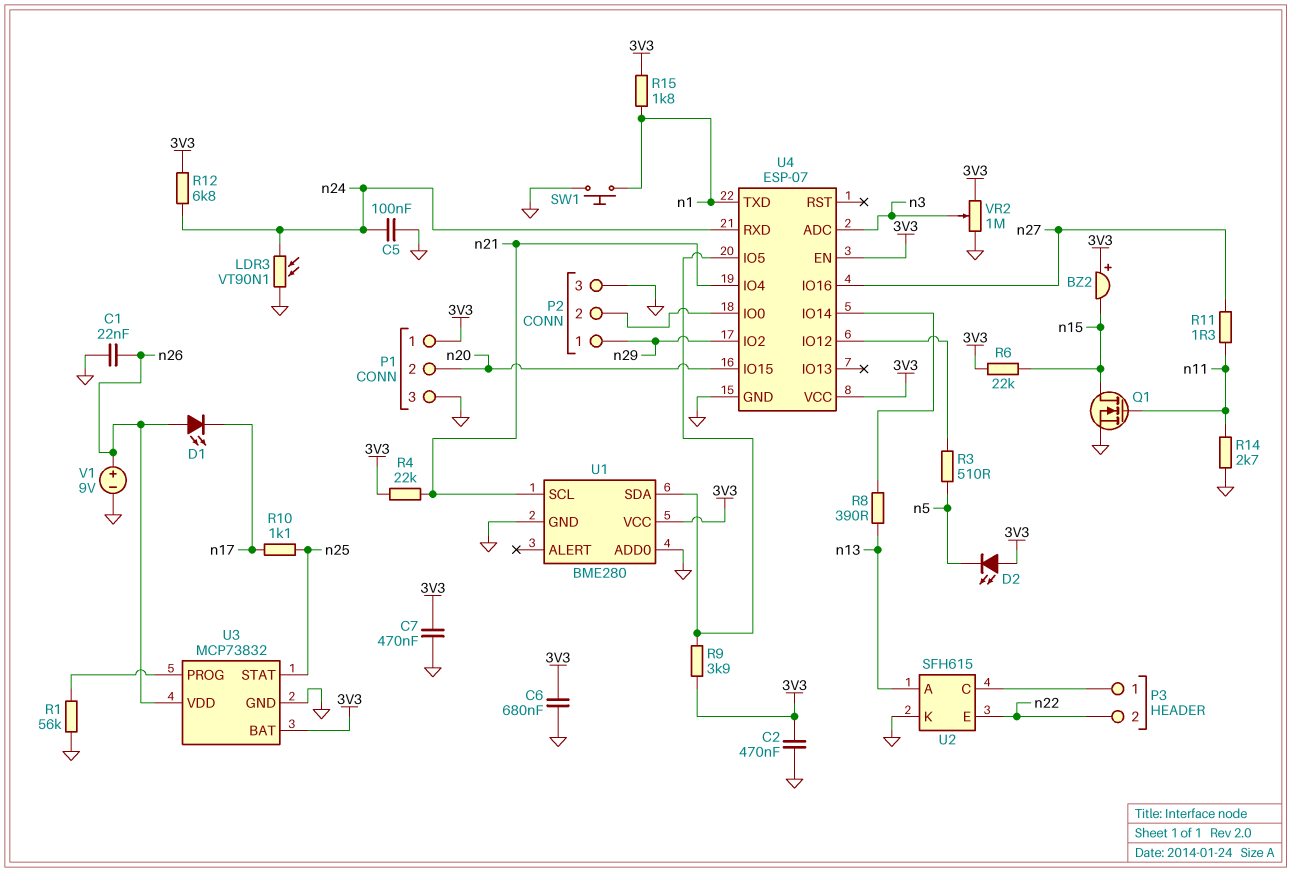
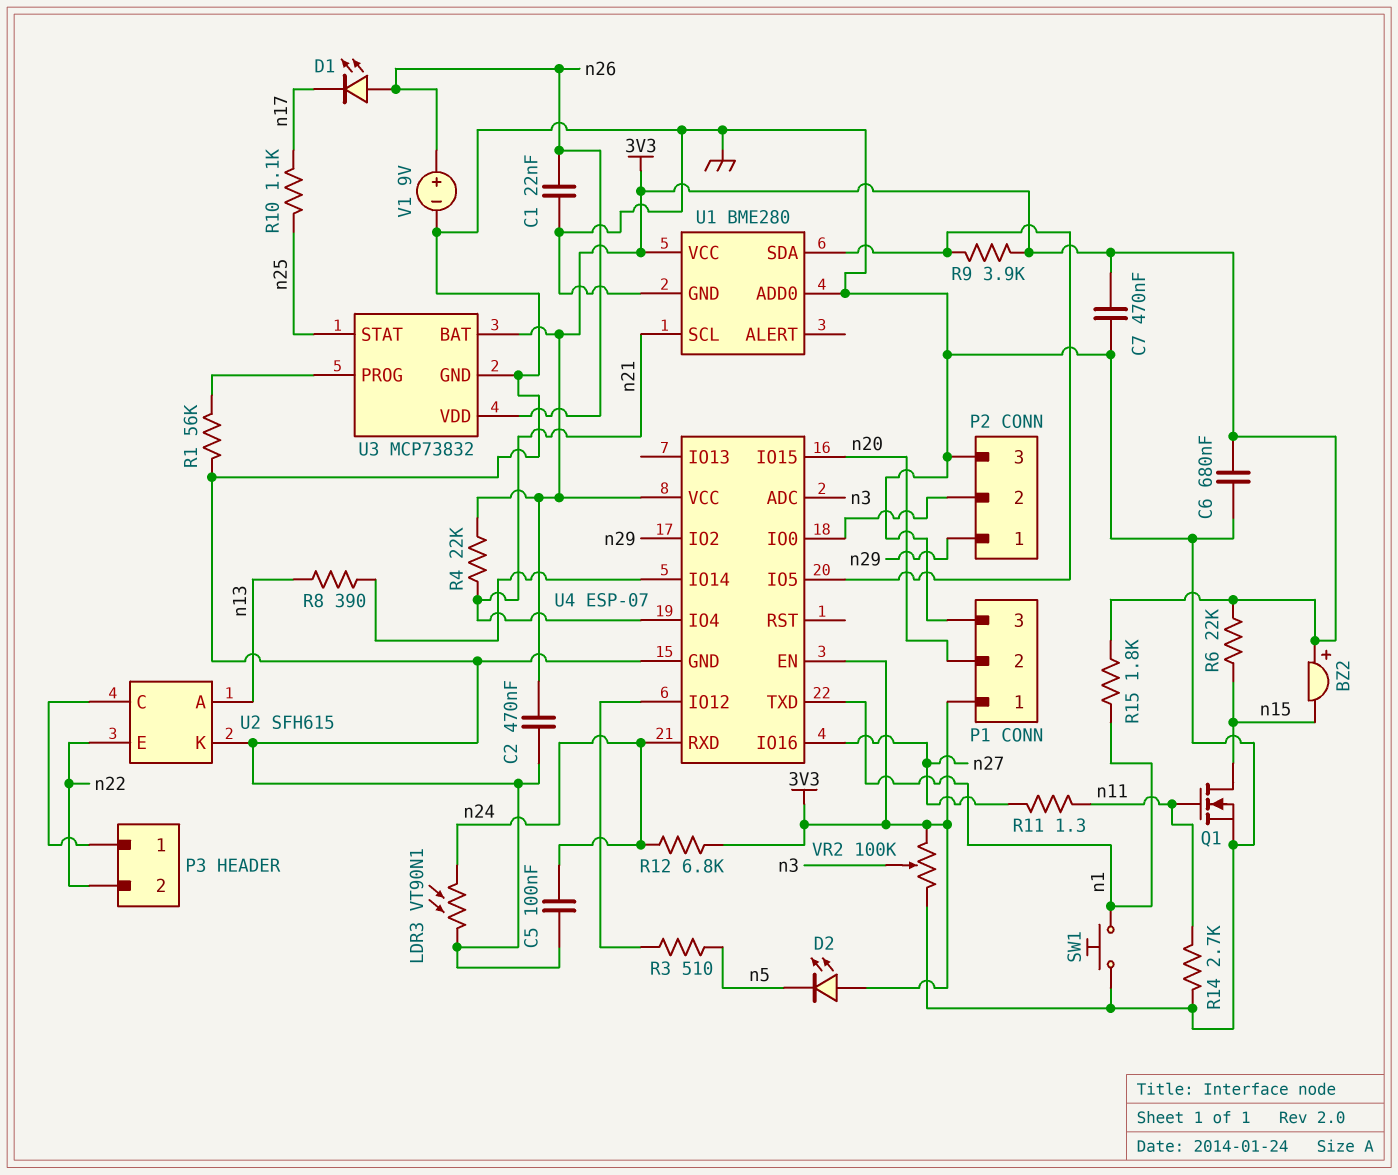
VR2: 1M (3V3, GND, wiper n3) -> 100k (3V3, GND, wiper n3)

